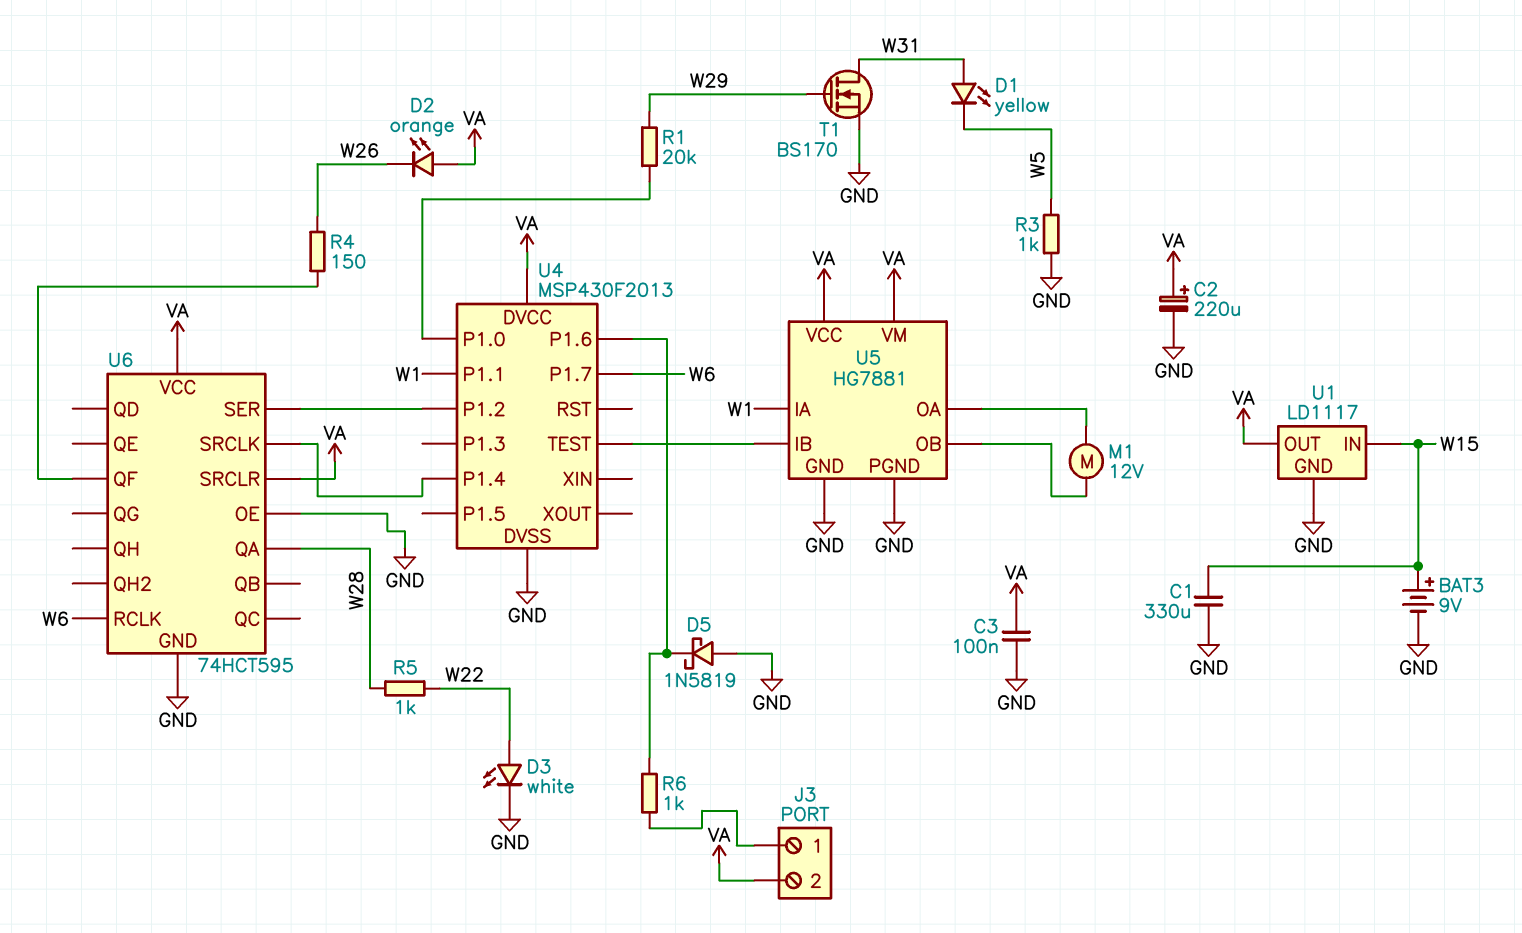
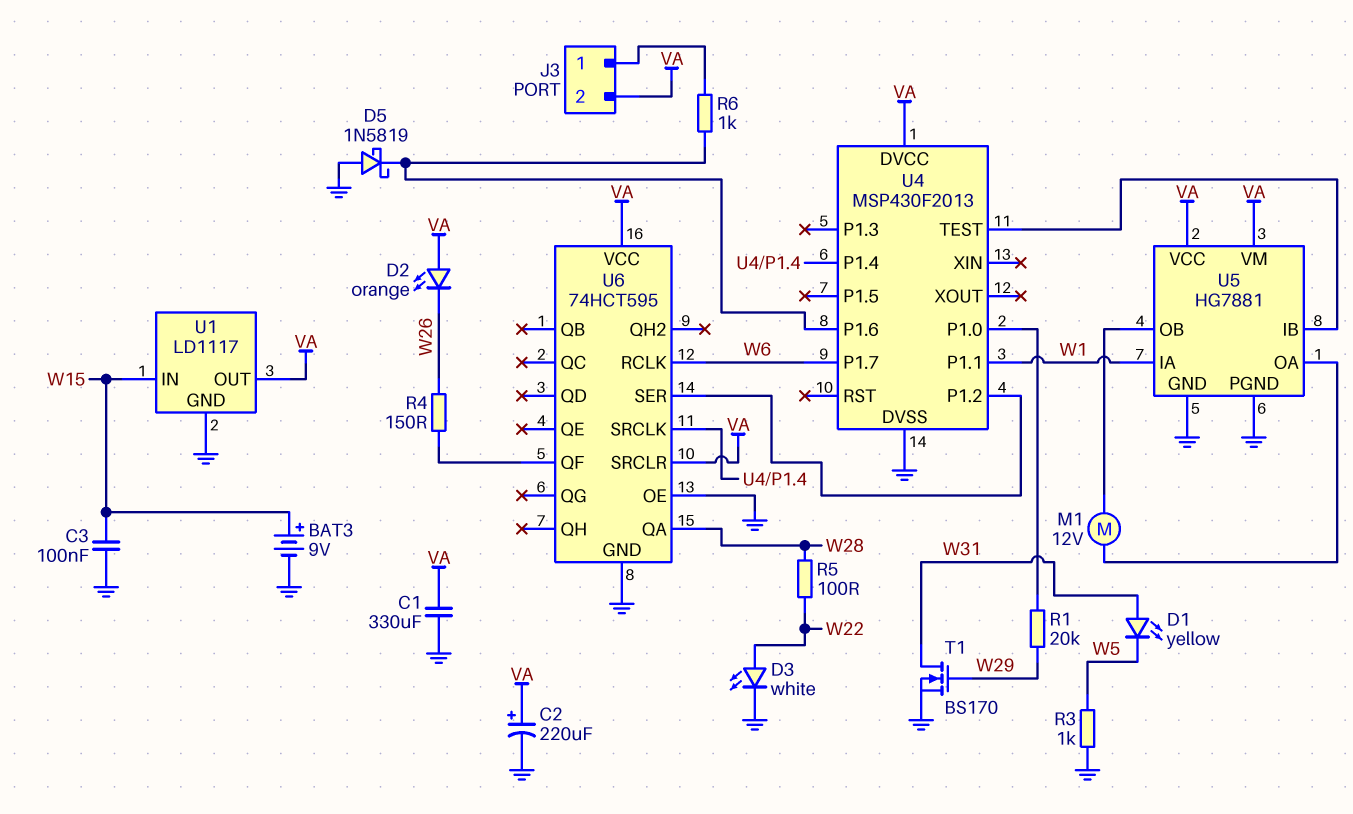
C1: 330uF (GND, W15) -> 330uF (GND, VA)
C3: 100nF (GND, VA) -> 100nF (GND, W15)
R5: 1k (W22, W28) -> 100 (W22, W28)

